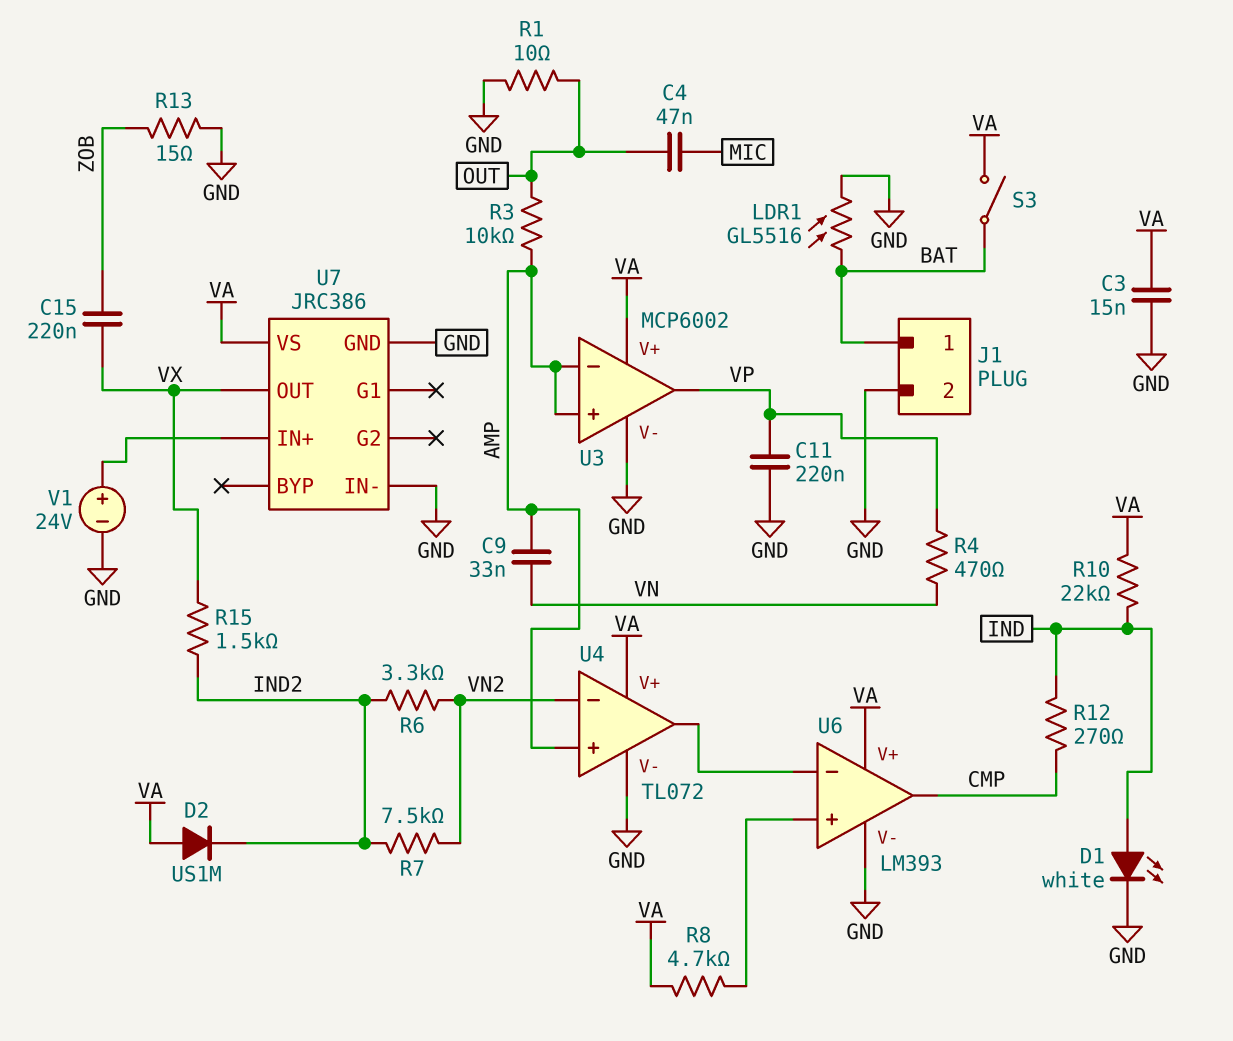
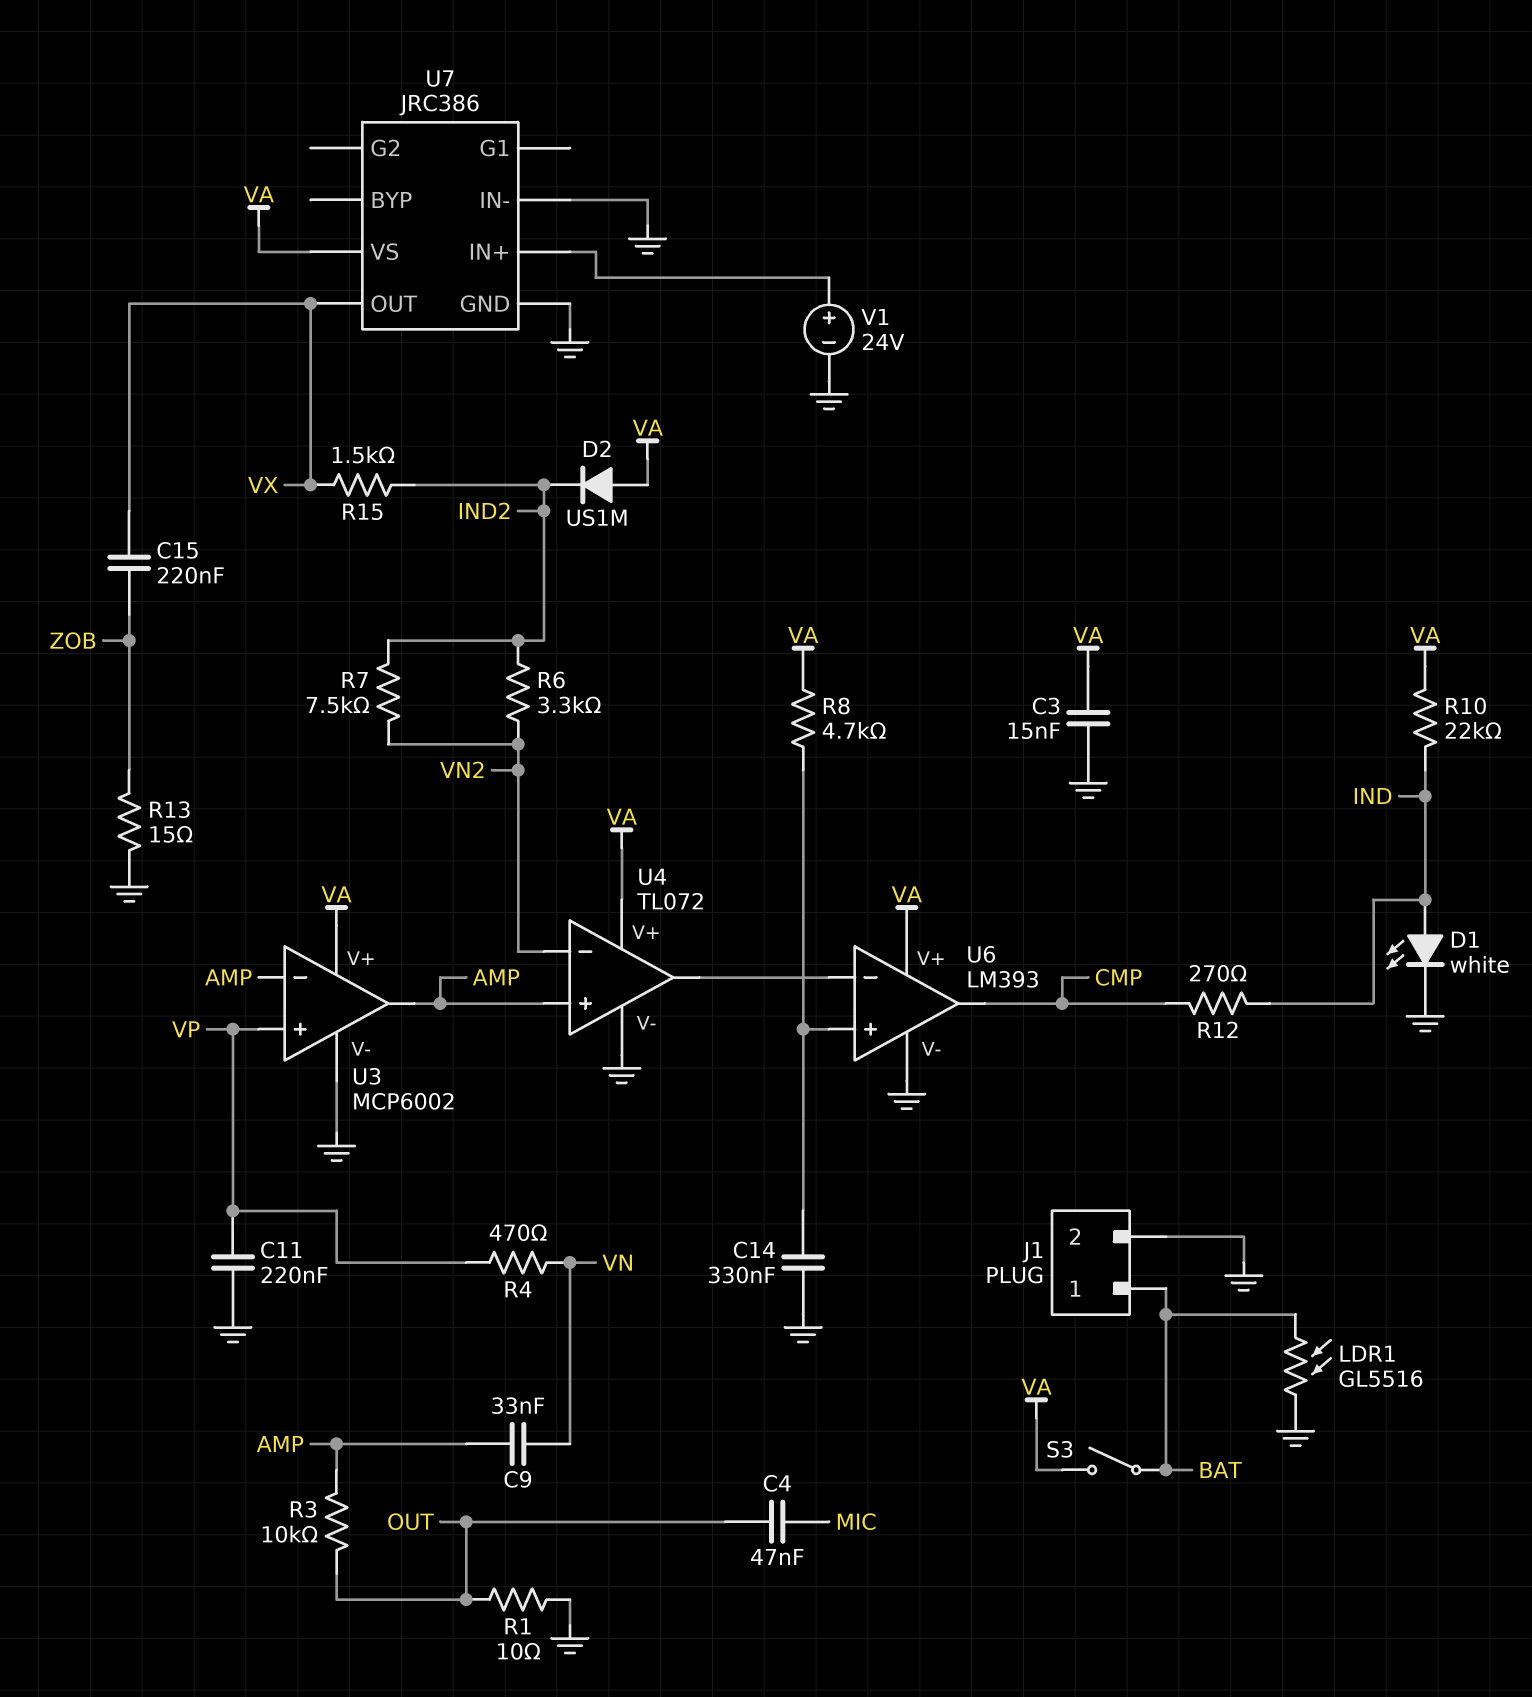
C14: none -> 330nF (GND, U6/in+)
U3 pin in+: AMP -> VP
U3 pin out: VP -> AMP

